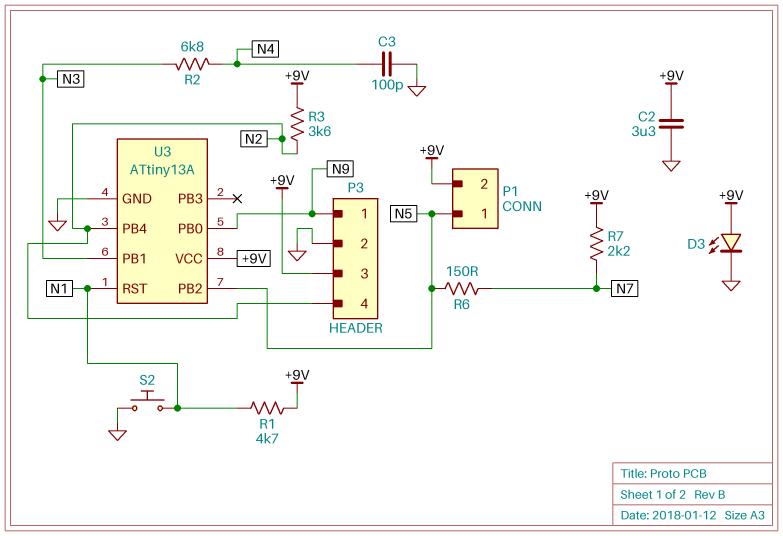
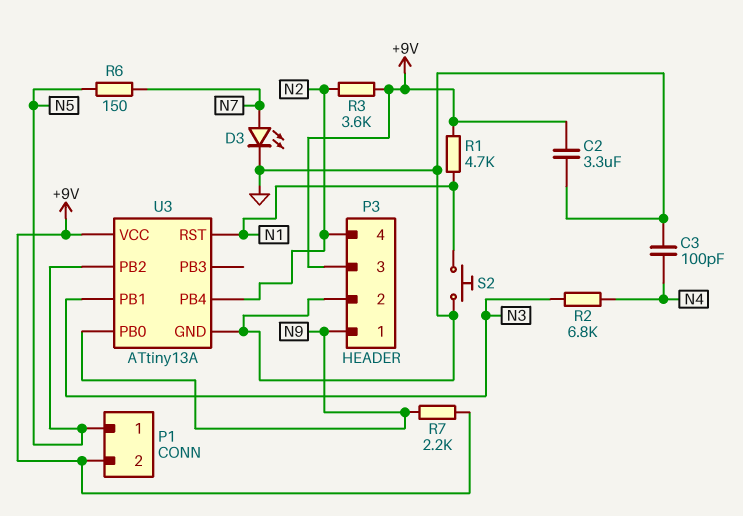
D3: LED (A +9V, K GND) -> LED (A N7, K GND)
R7: 2.2k (+9V, N7) -> 2.2k (+9V, N9)

